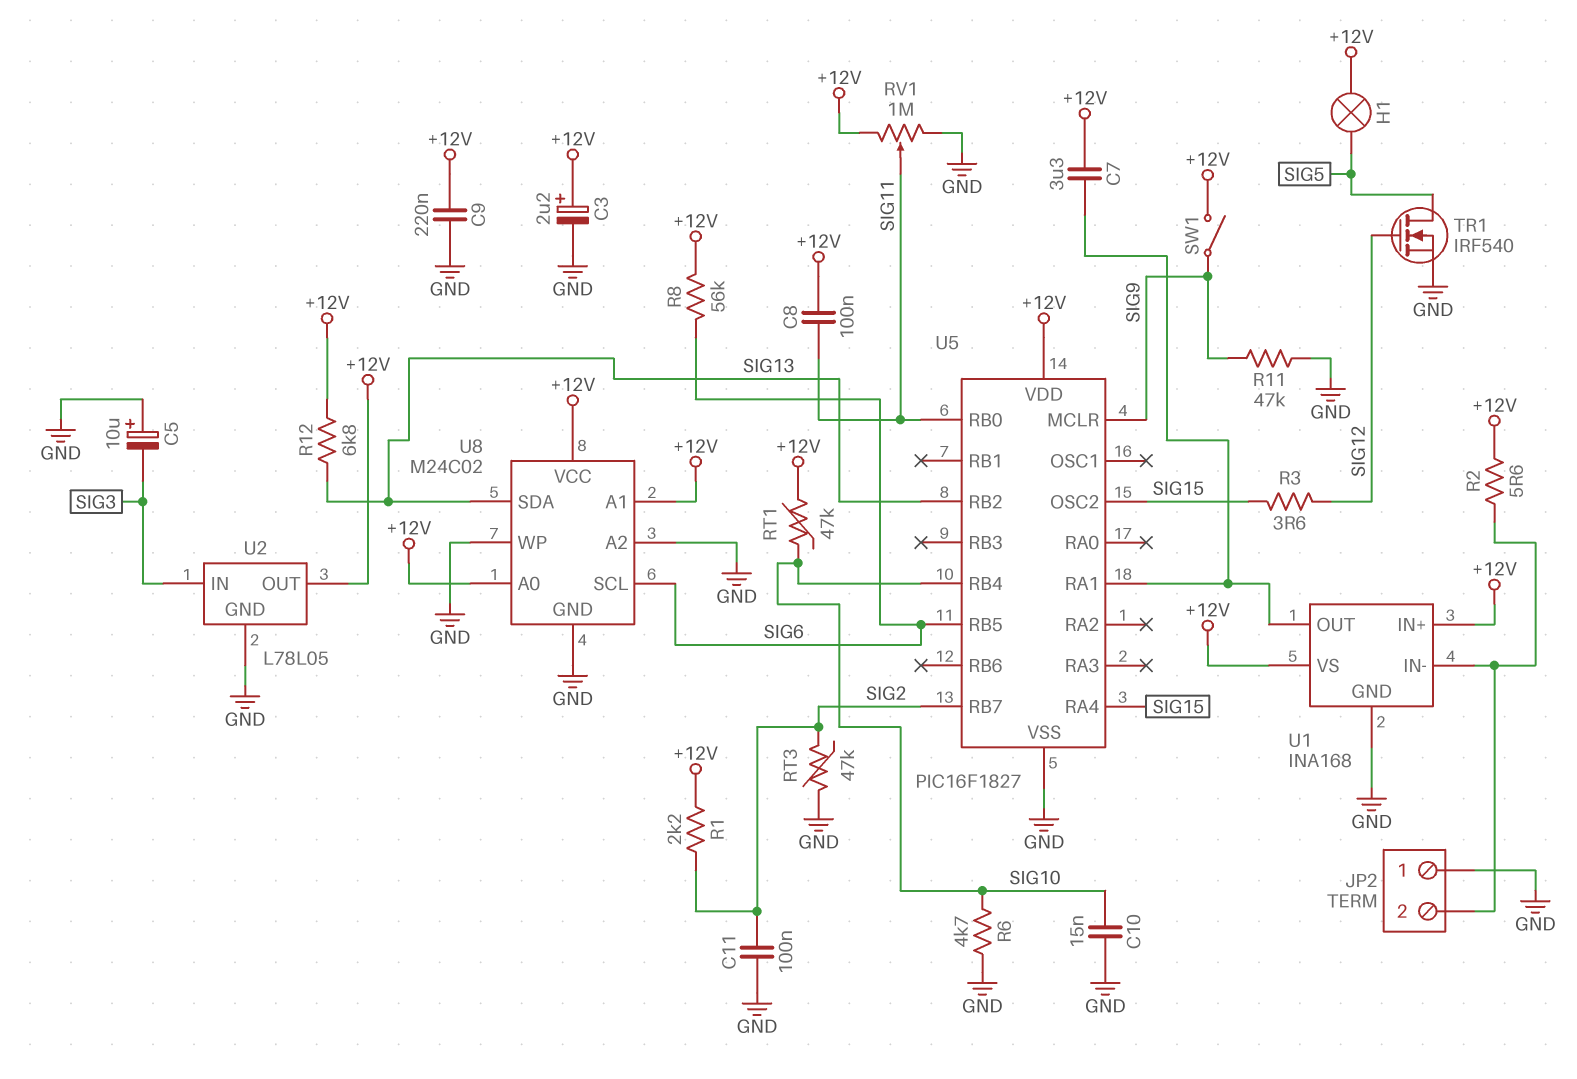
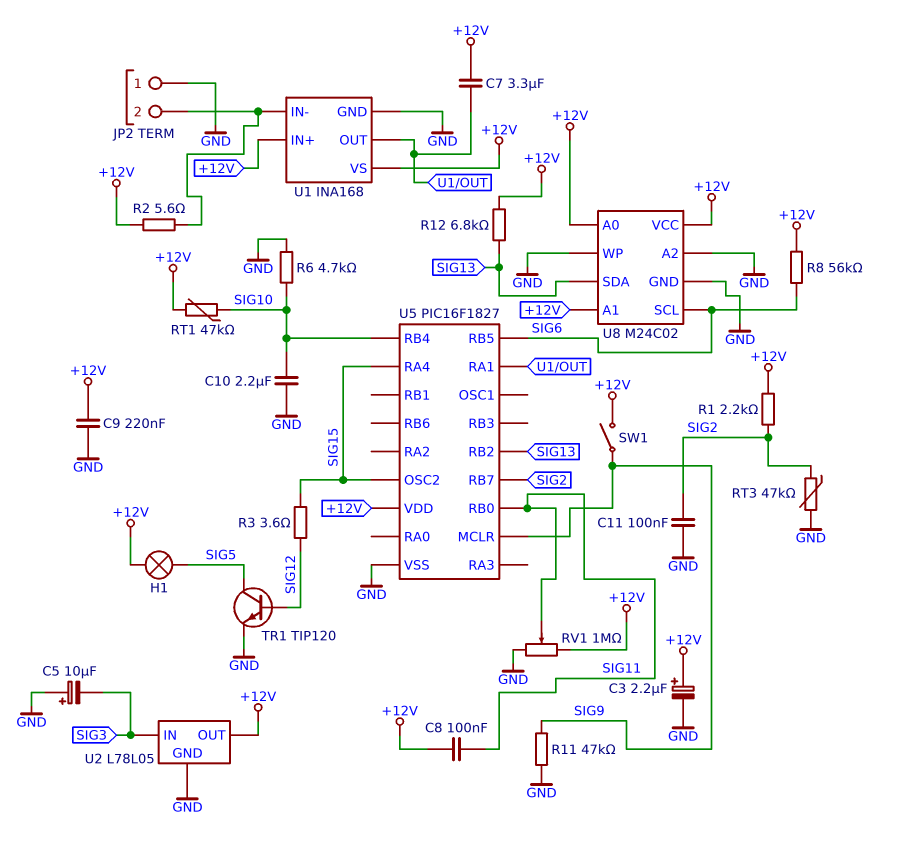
C10: 15nF (GND, SIG10) -> 2.2uF (GND, SIG10)
TR1: NMOS IRF540 (G SIG12, D SIG5, S GND) -> NPN TIP120 (B SIG12, C SIG5, E GND)

